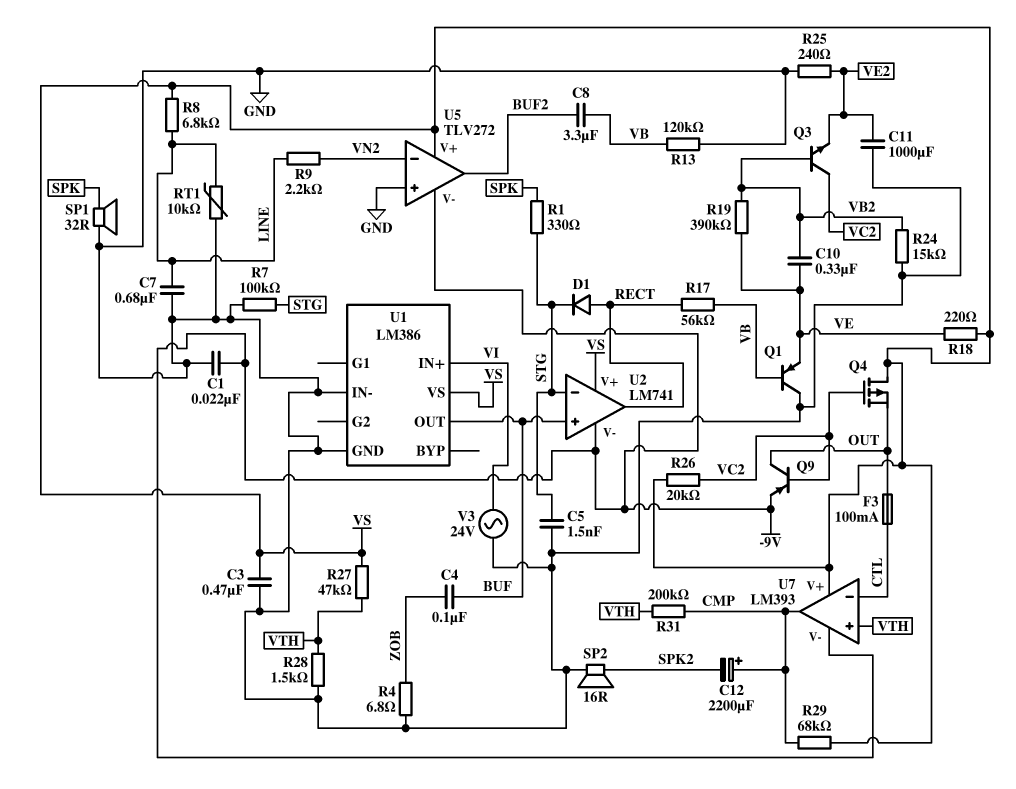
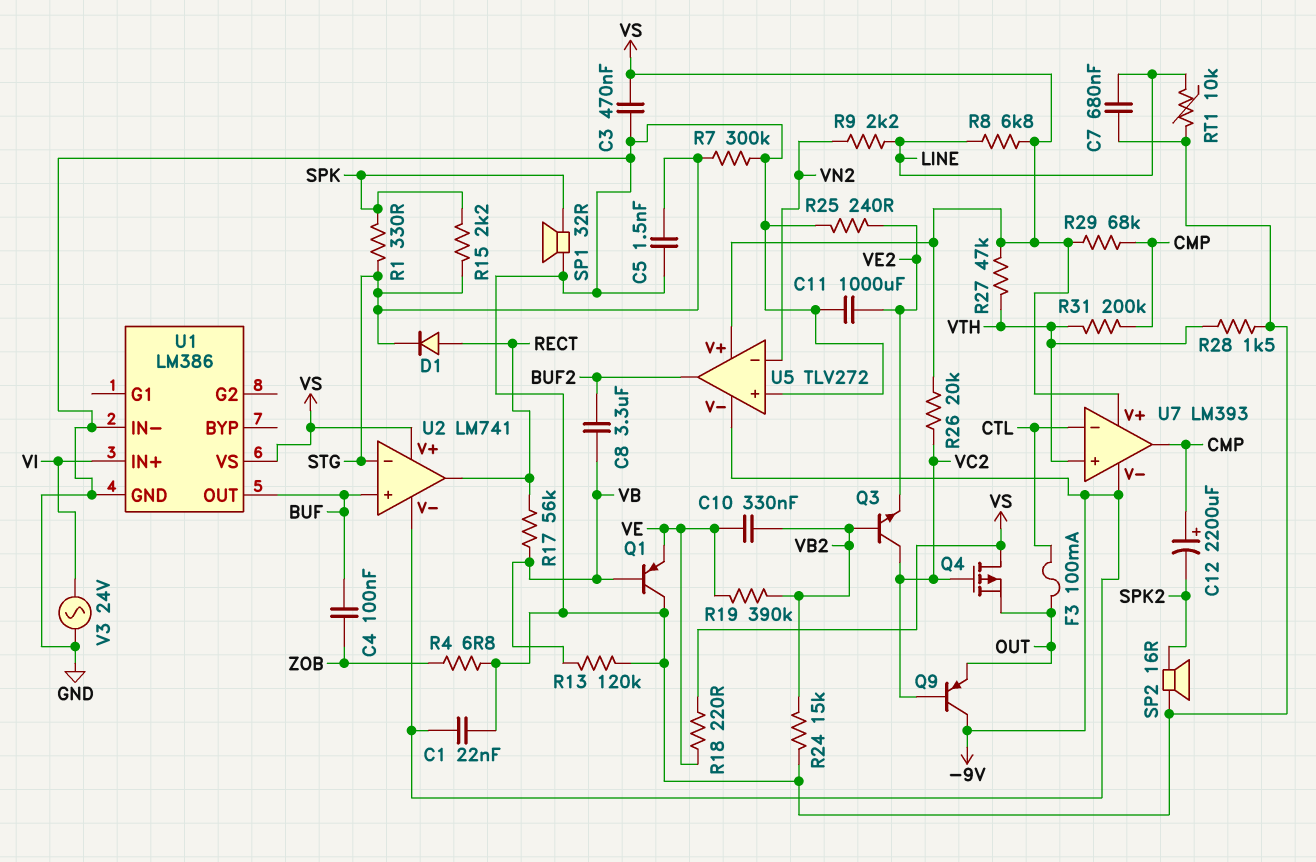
Q9: PNP (B VC2, C OUT, E -9V) -> PNP (B VC2, C -9V, E OUT)
R7: 100k (GND, STG) -> 300k (GND, STG)
R15: none -> 2.2k (SPK, STG)

